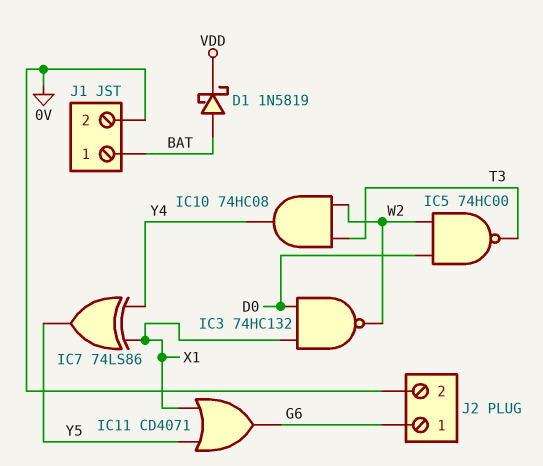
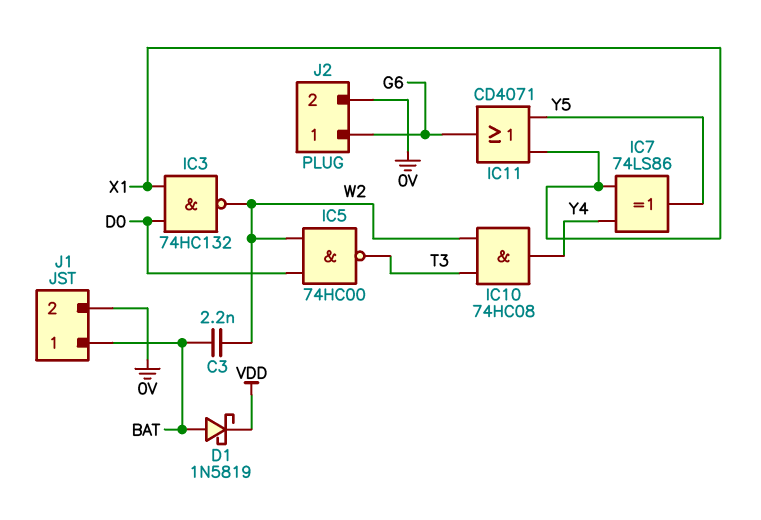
C3: none -> 2.2nF (BAT, W2)

